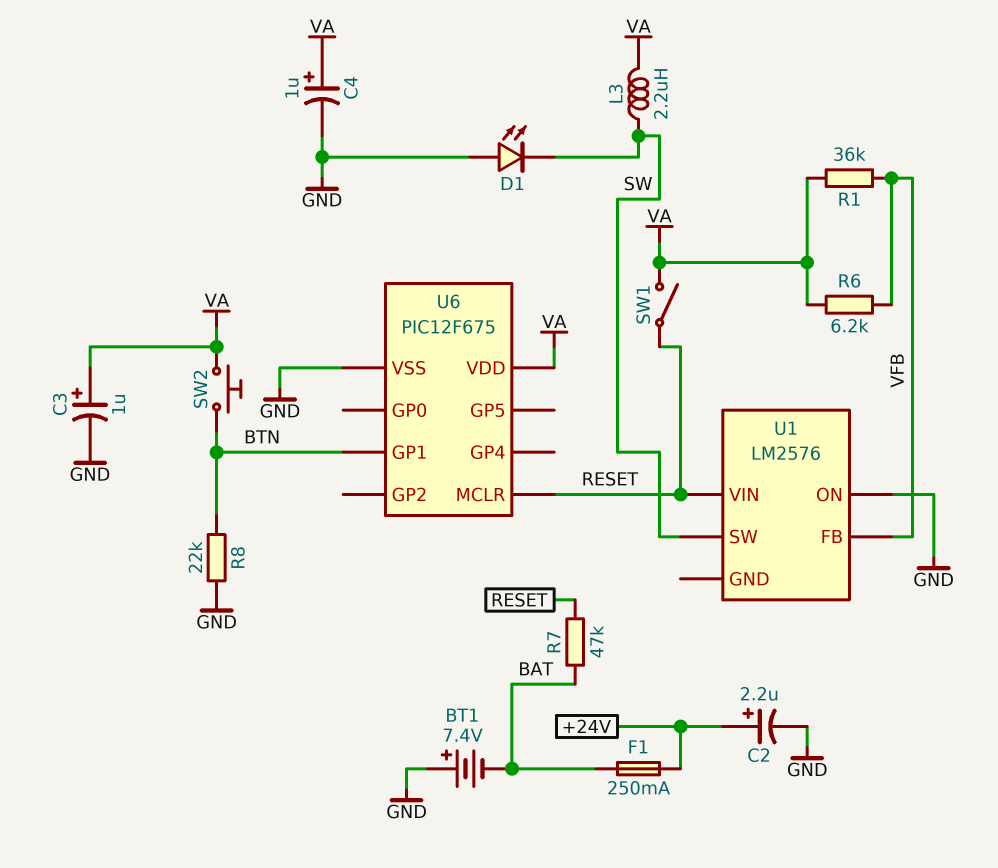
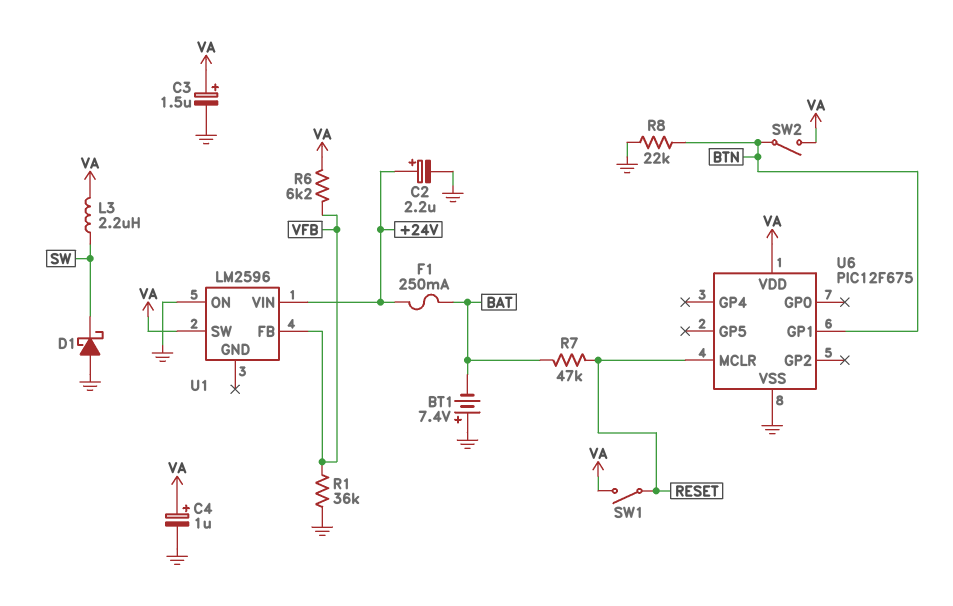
C3: 1uF (plus VA, minus GND) -> 1.5uF (plus VA, minus GND)
D1: LED (A GND, K SW) -> schottky (A GND, K SW)
R1: 36k (VA, VFB) -> 36k (GND, VFB)
SW2: button (BTN, VA) -> switch (BTN, VA)
U1: LM2576 -> LM2596
U1 pin SW: SW -> VA
U1 pin VIN: RESET -> +24V

